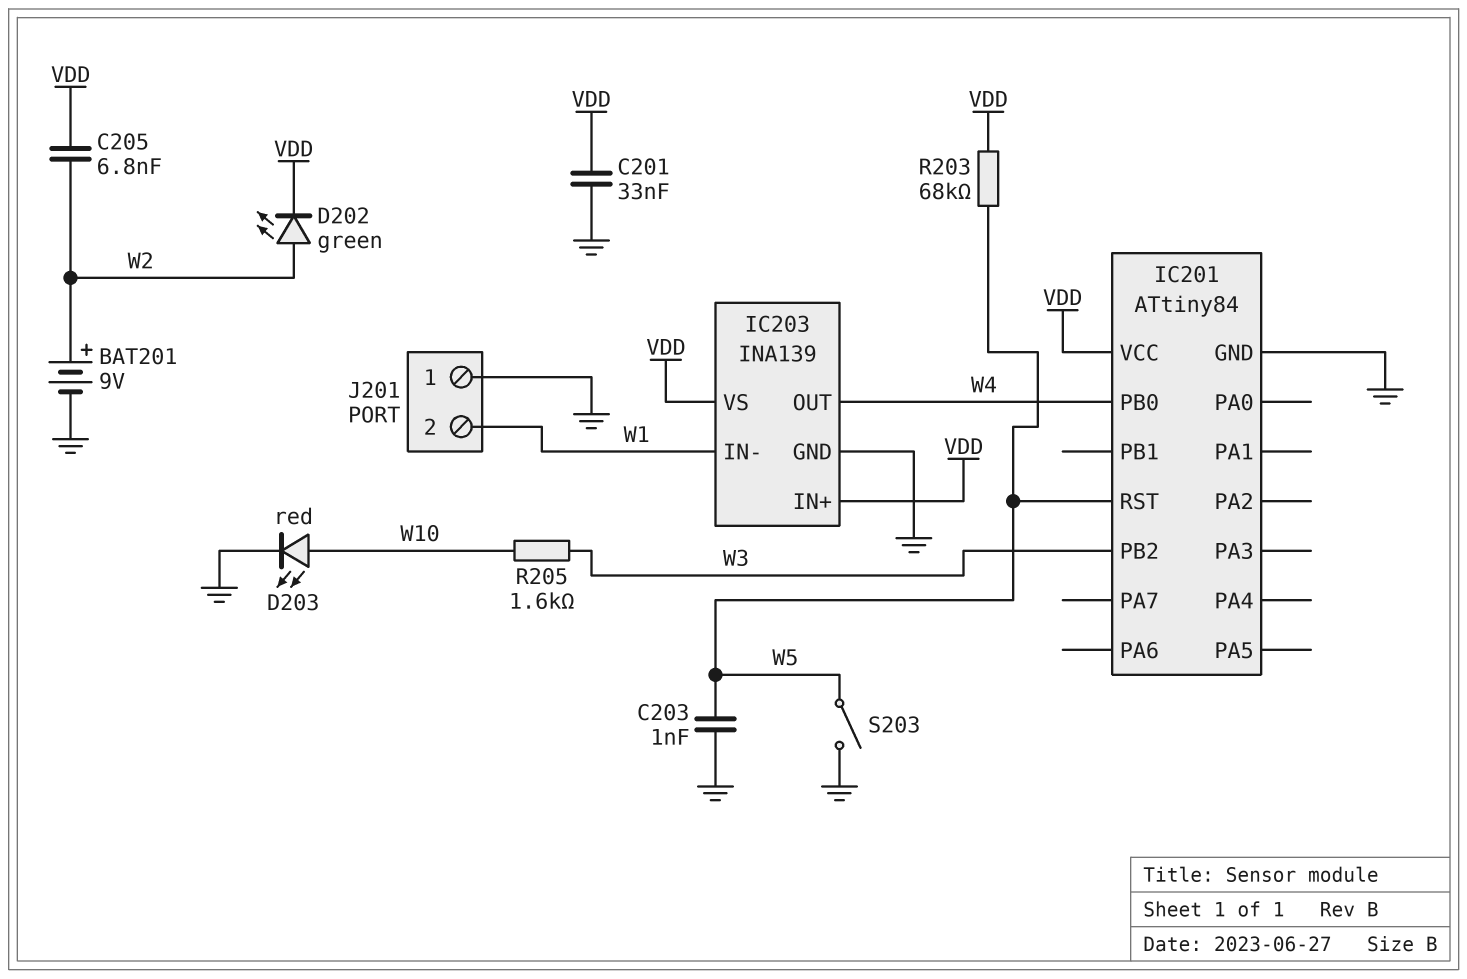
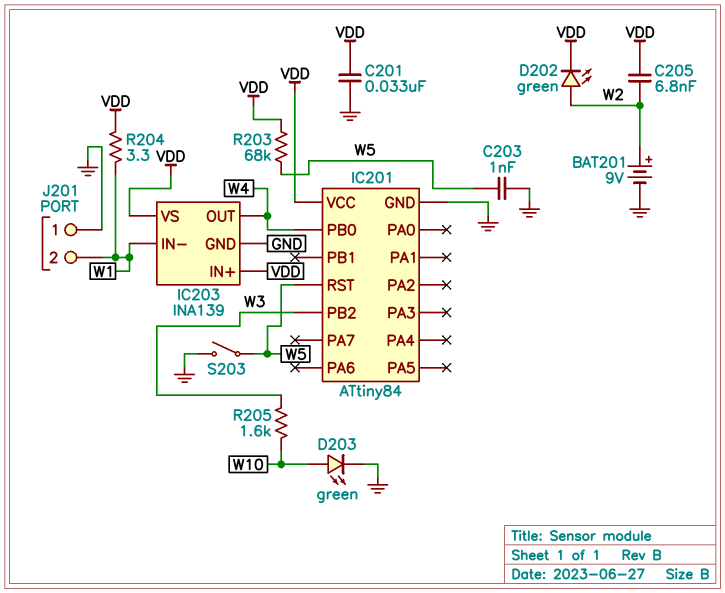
D203: LED red (A W10, K GND) -> LED green (A W10, K GND)
R204: none -> 3.3 (VDD, W1)

